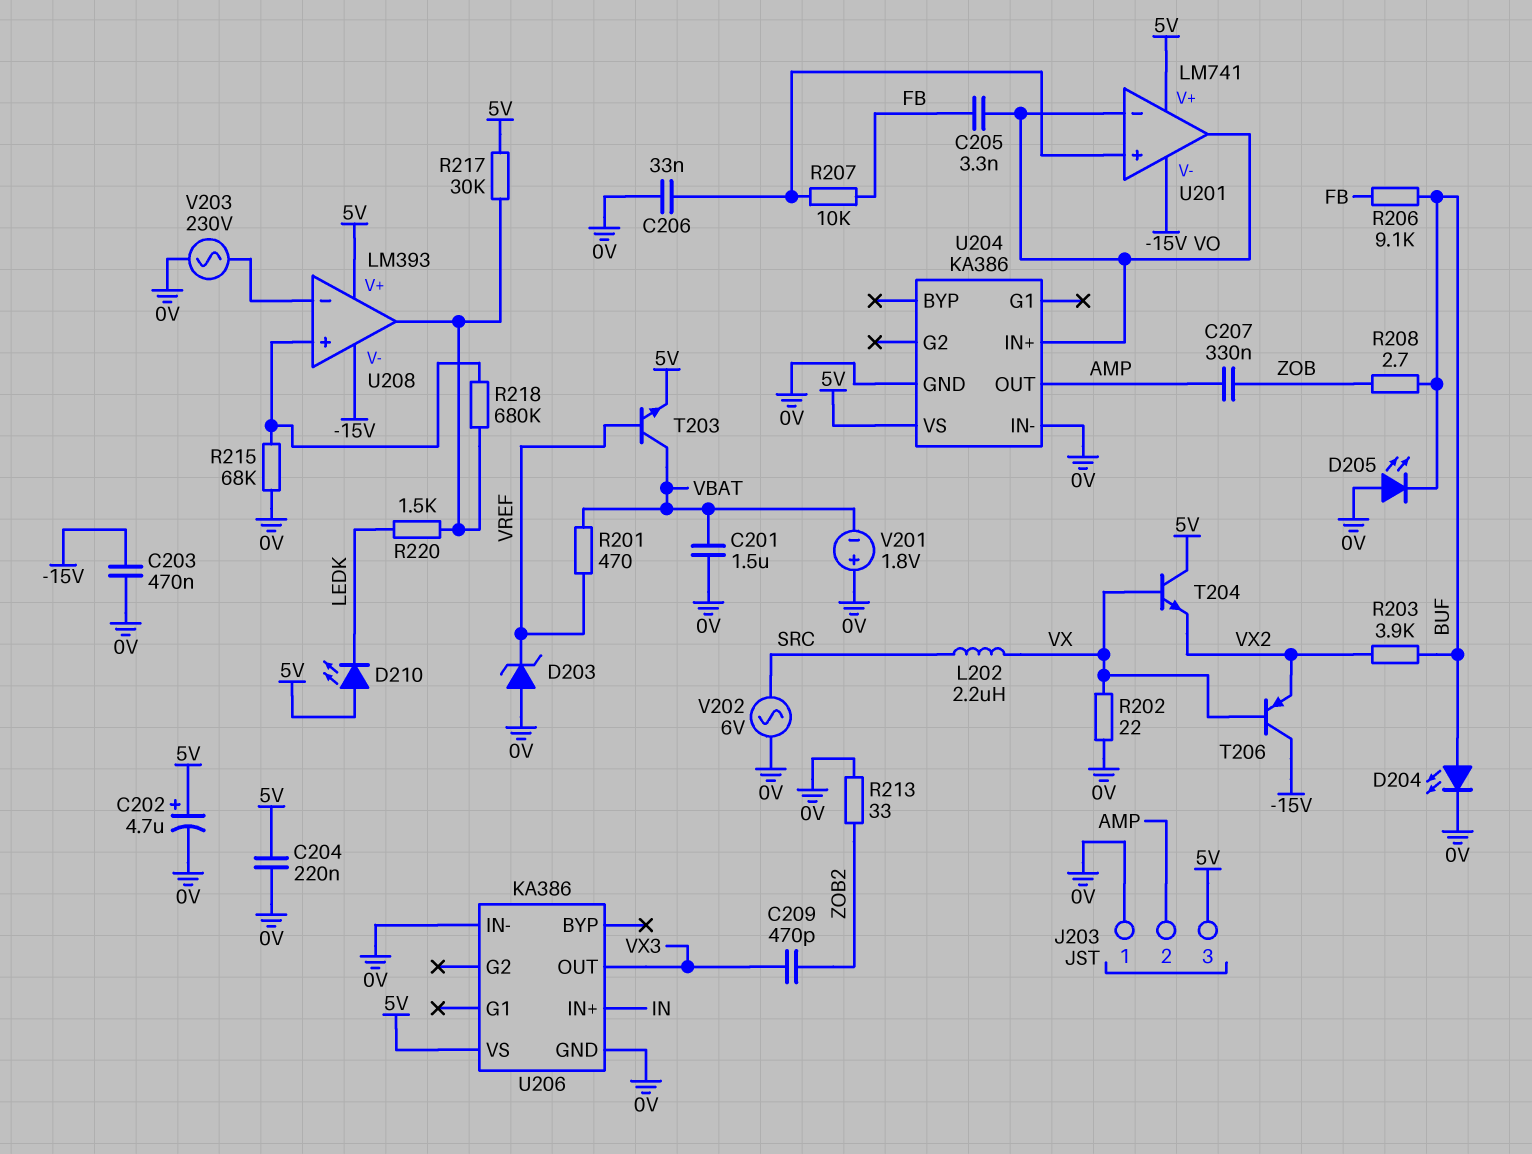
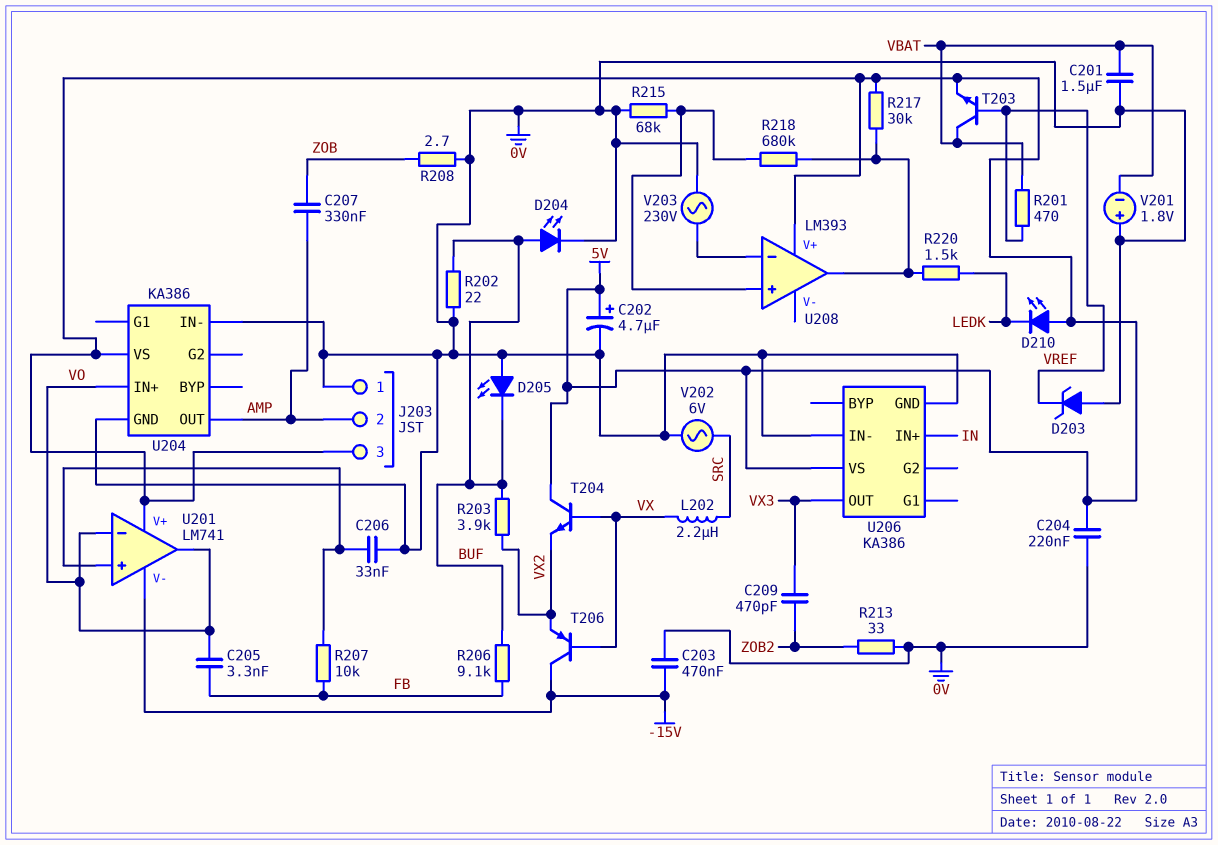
R202: 22 (0V, VX) -> 22 (0V, BUF)
R208: 2.7 (BUF, ZOB) -> 2.7 (0V, ZOB)
U208 pin V-: -15V -> none

